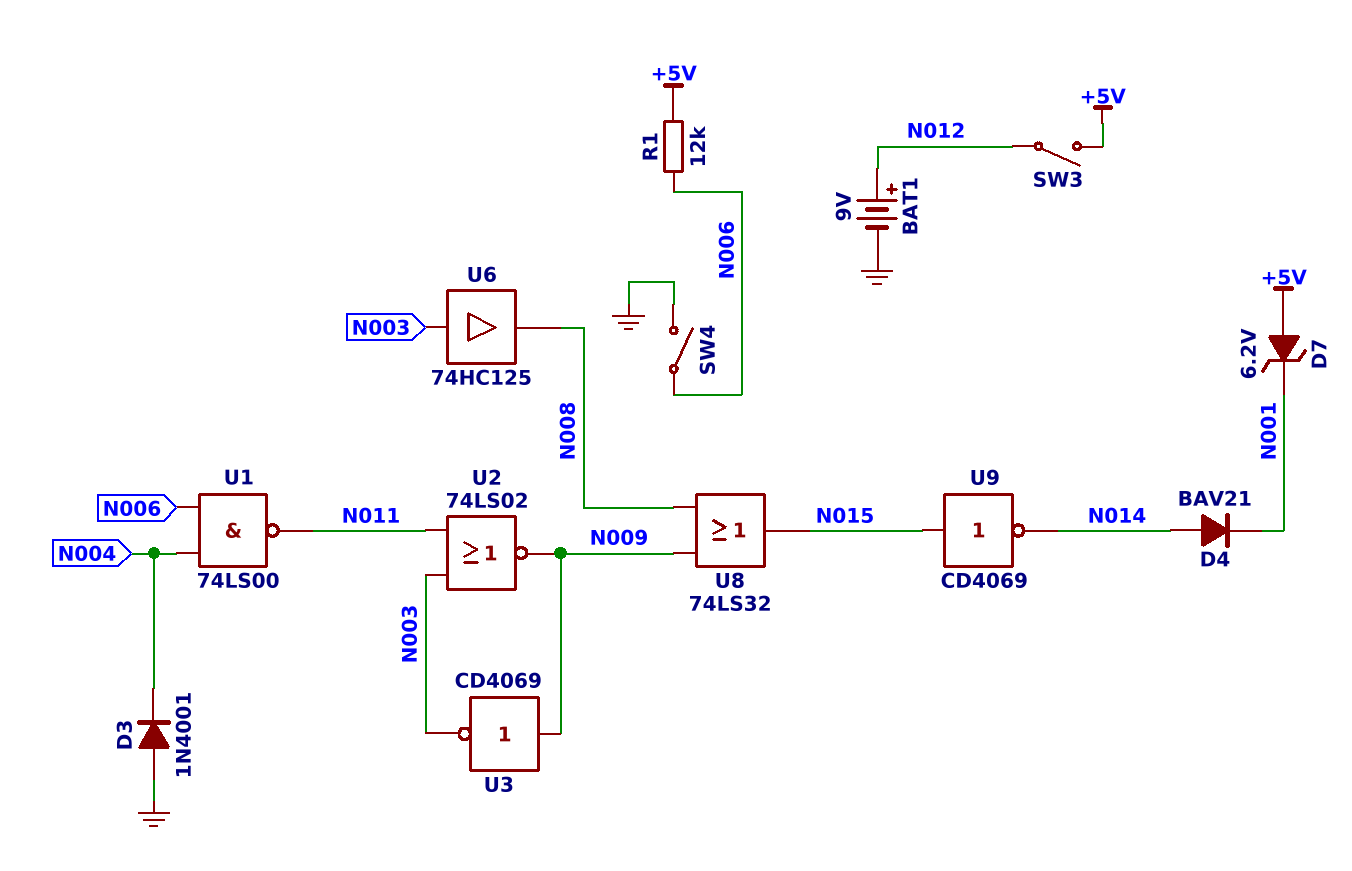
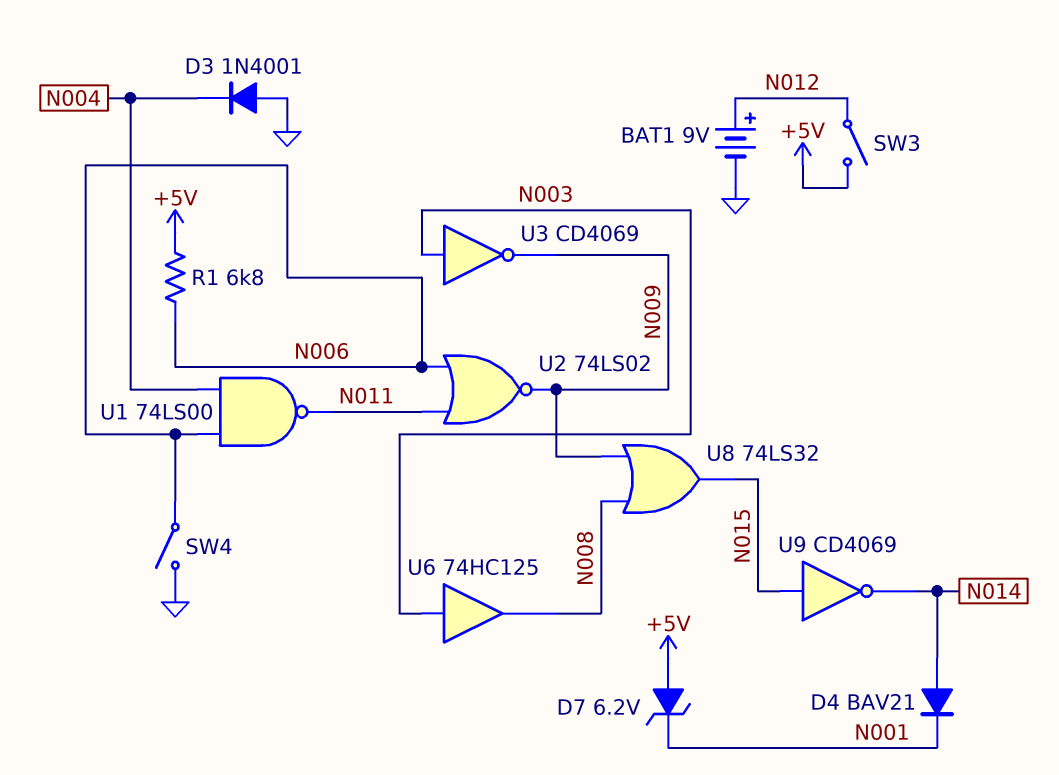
R1: 12k (+5V, N006) -> 6.8k (+5V, N006)
U2: NOR 74LS02 (in N003, in N011, out N009) -> NOR 74LS02 (in N006, in N011, out N009)
U3: NOT CD4069 (in N009, out N003) -> NOT CD4069 (in N003, out N009)

